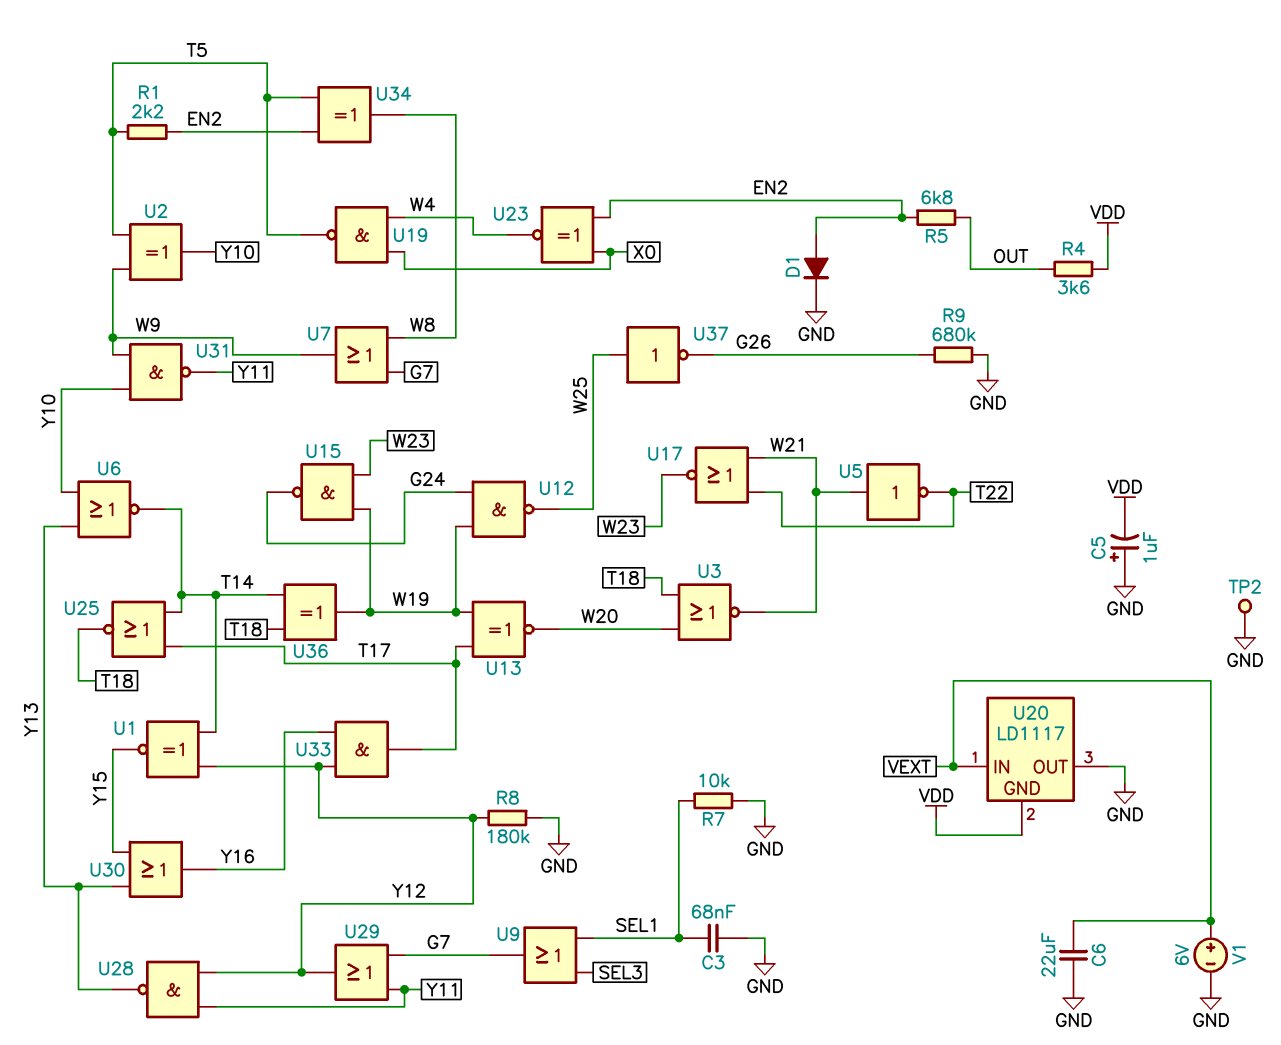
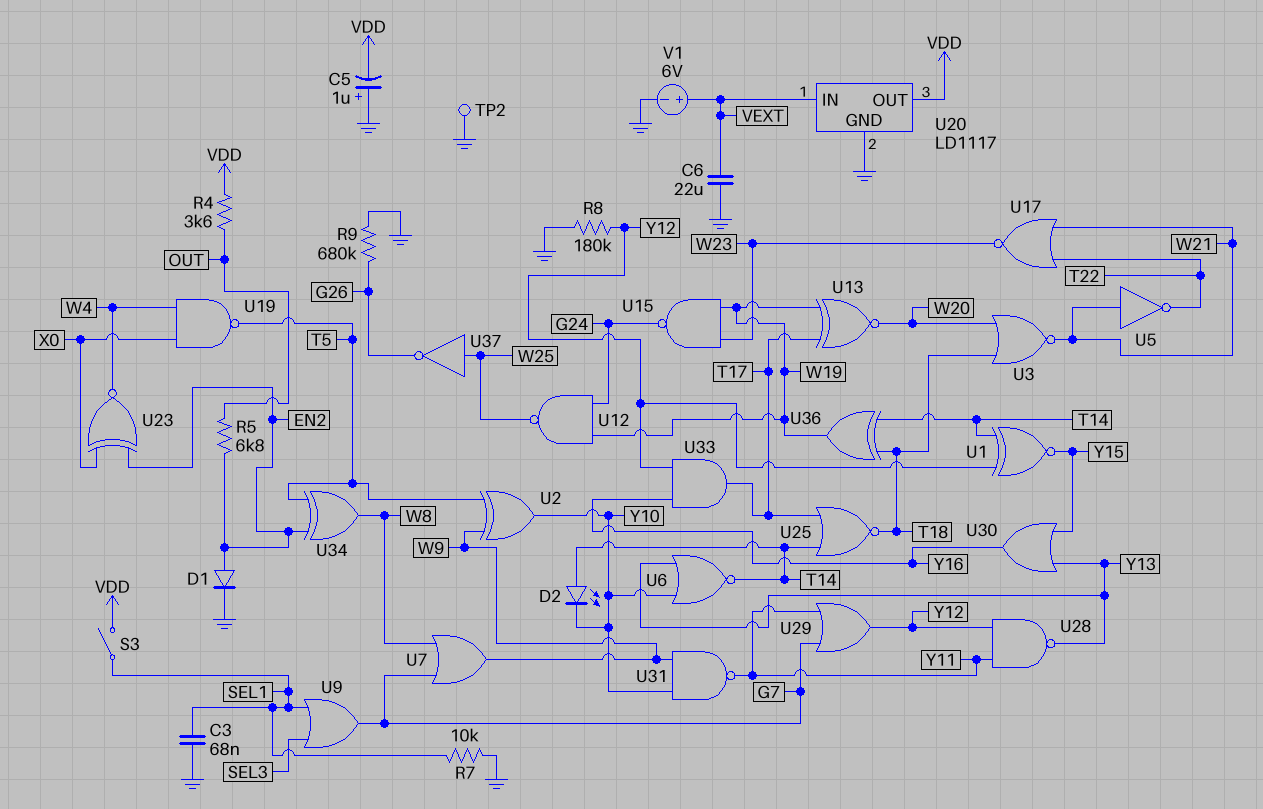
D2: none -> LED (A T14, K Y10)
R1: 2.2k (EN2, T5) -> none
S3: none -> switch (SEL1, VDD)
U20 pin GND: VDD -> GND
U20 pin OUT: GND -> VDD

